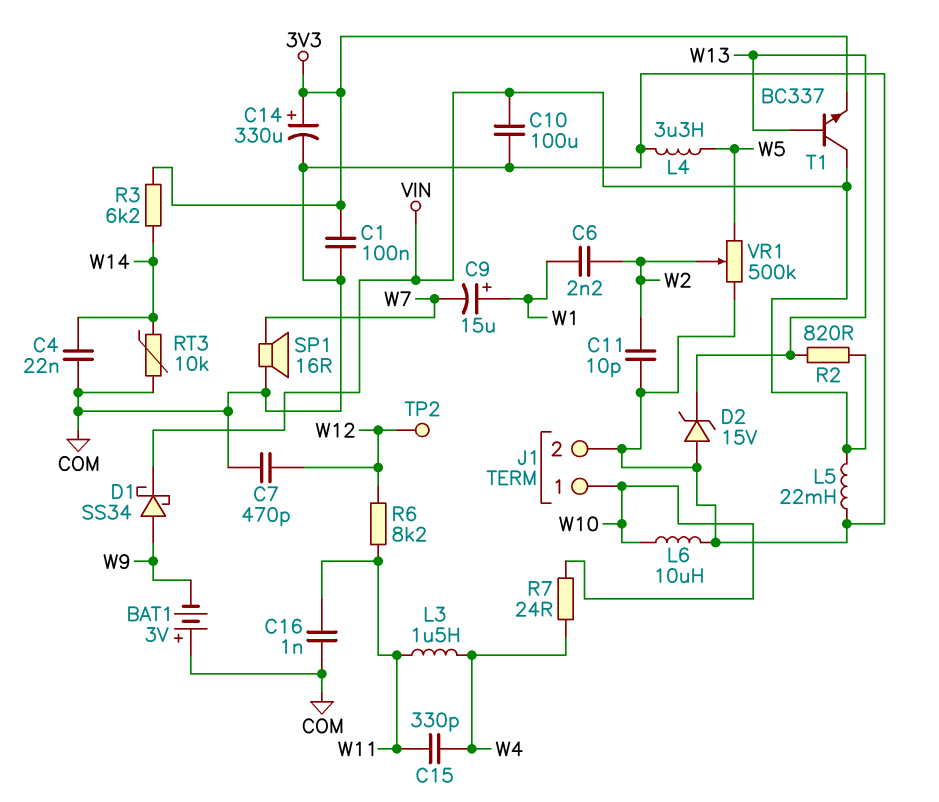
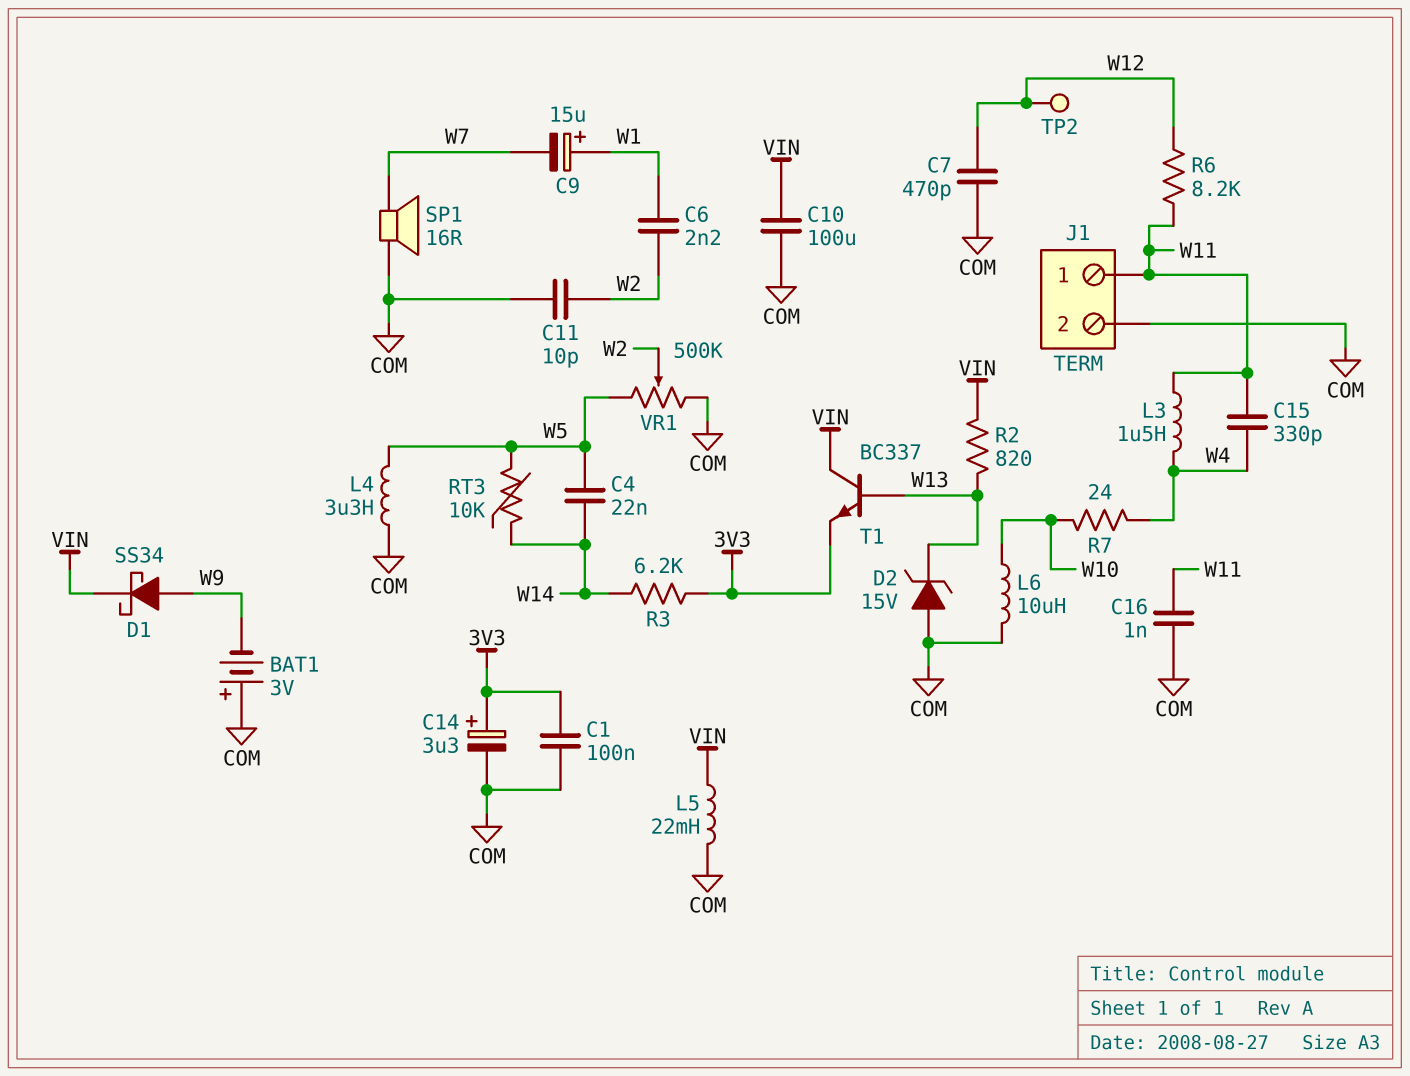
C4: 22nF (COM, W14) -> 22nF (W5, W14)
C14: 330uF (plus 3V3, minus COM) -> 3.3uF (plus 3V3, minus COM)
J1 pin 1: W10 -> W11
RT3: 10k (COM, W14) -> 10k (W5, W14)

